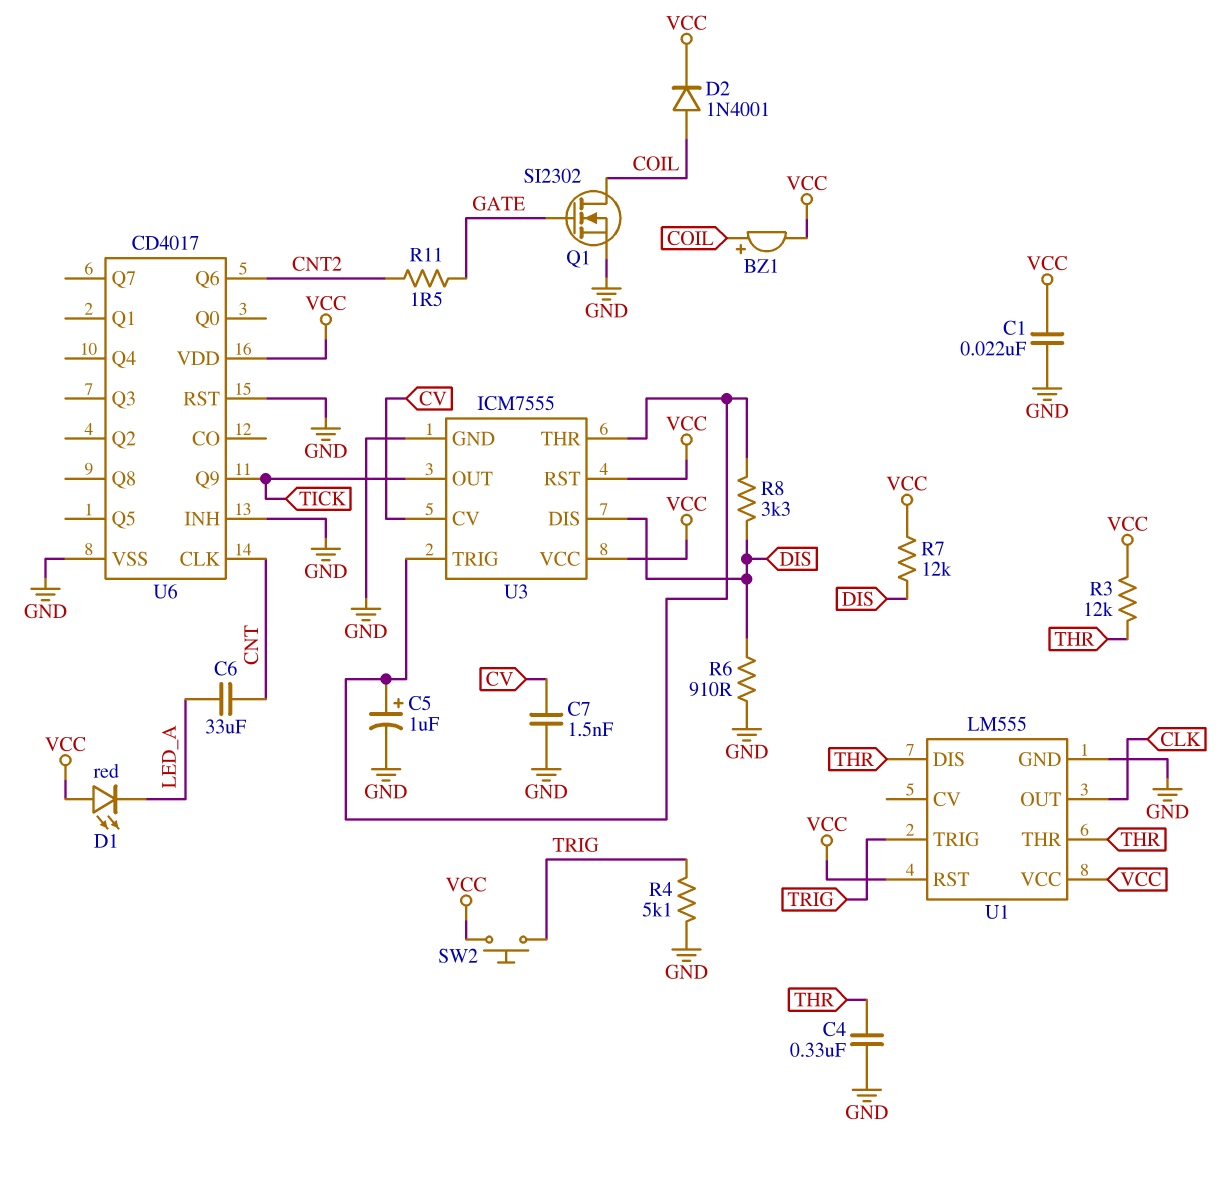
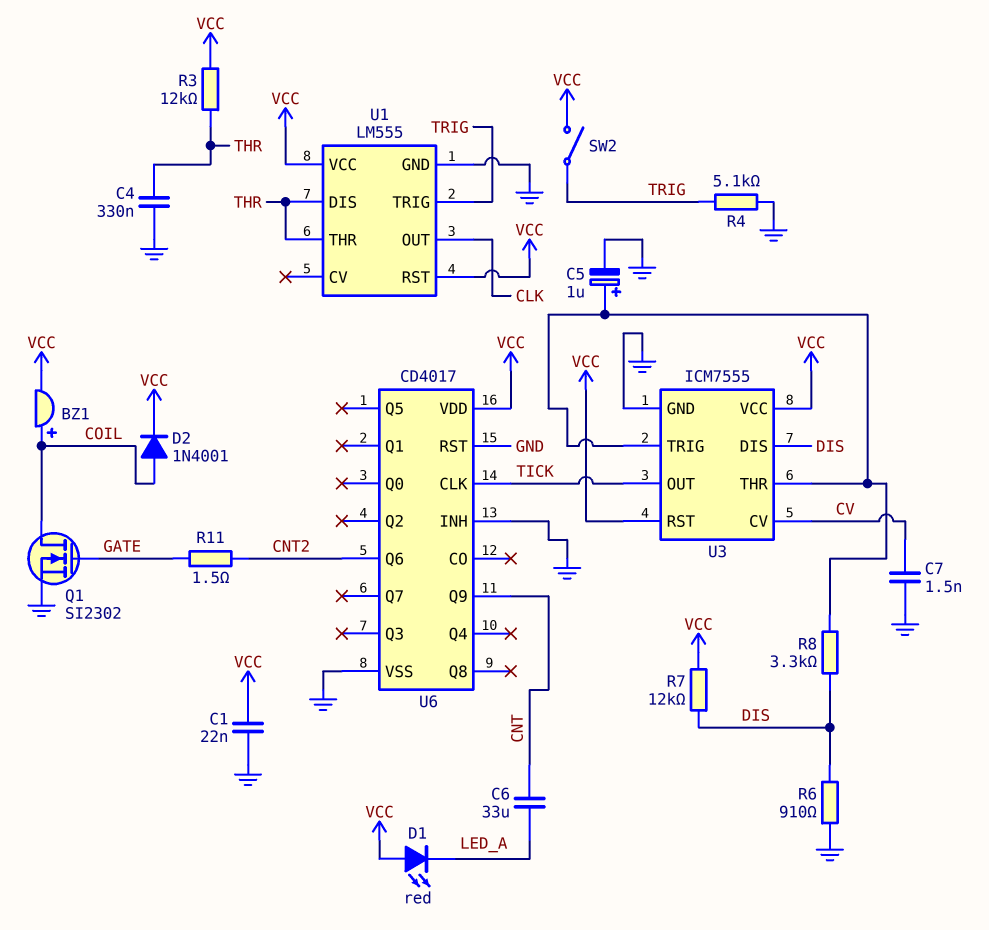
SW2: button (TRIG, VCC) -> switch (TRIG, VCC)
U6 pin CLK: CNT -> TICK
U6 pin Q9: TICK -> CNT

